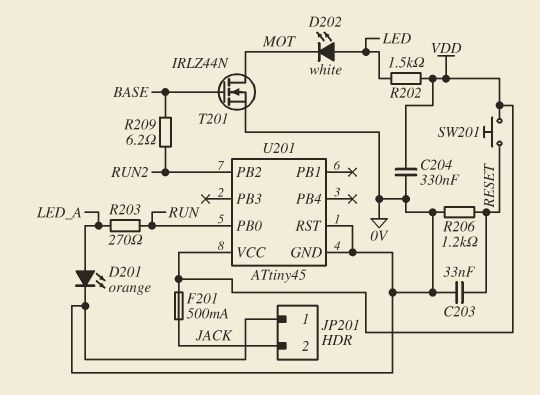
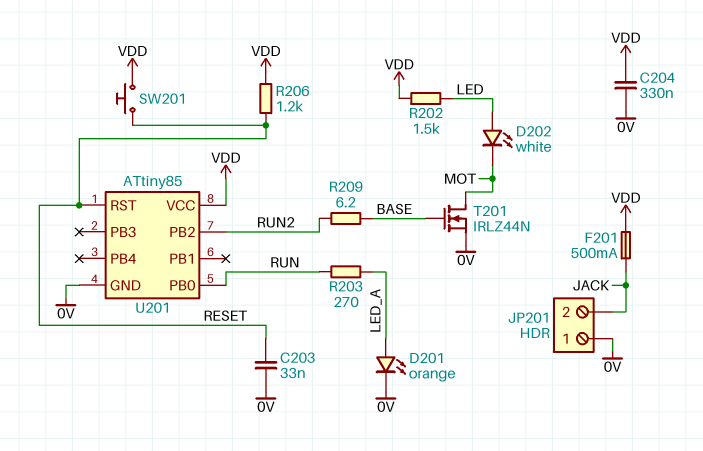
R206: 1.2k (0V, RESET) -> 1.2k (RESET, VDD)
U201: ATtiny45 -> ATtiny85
U201 pin RST: 0V -> RESET

